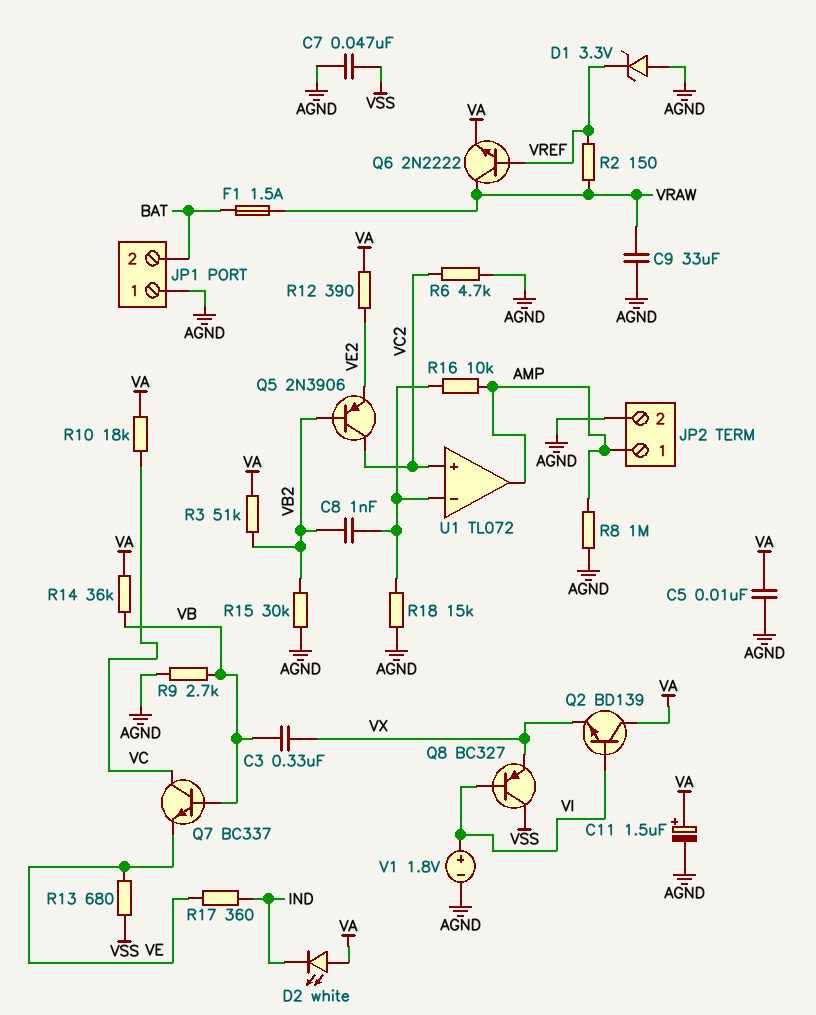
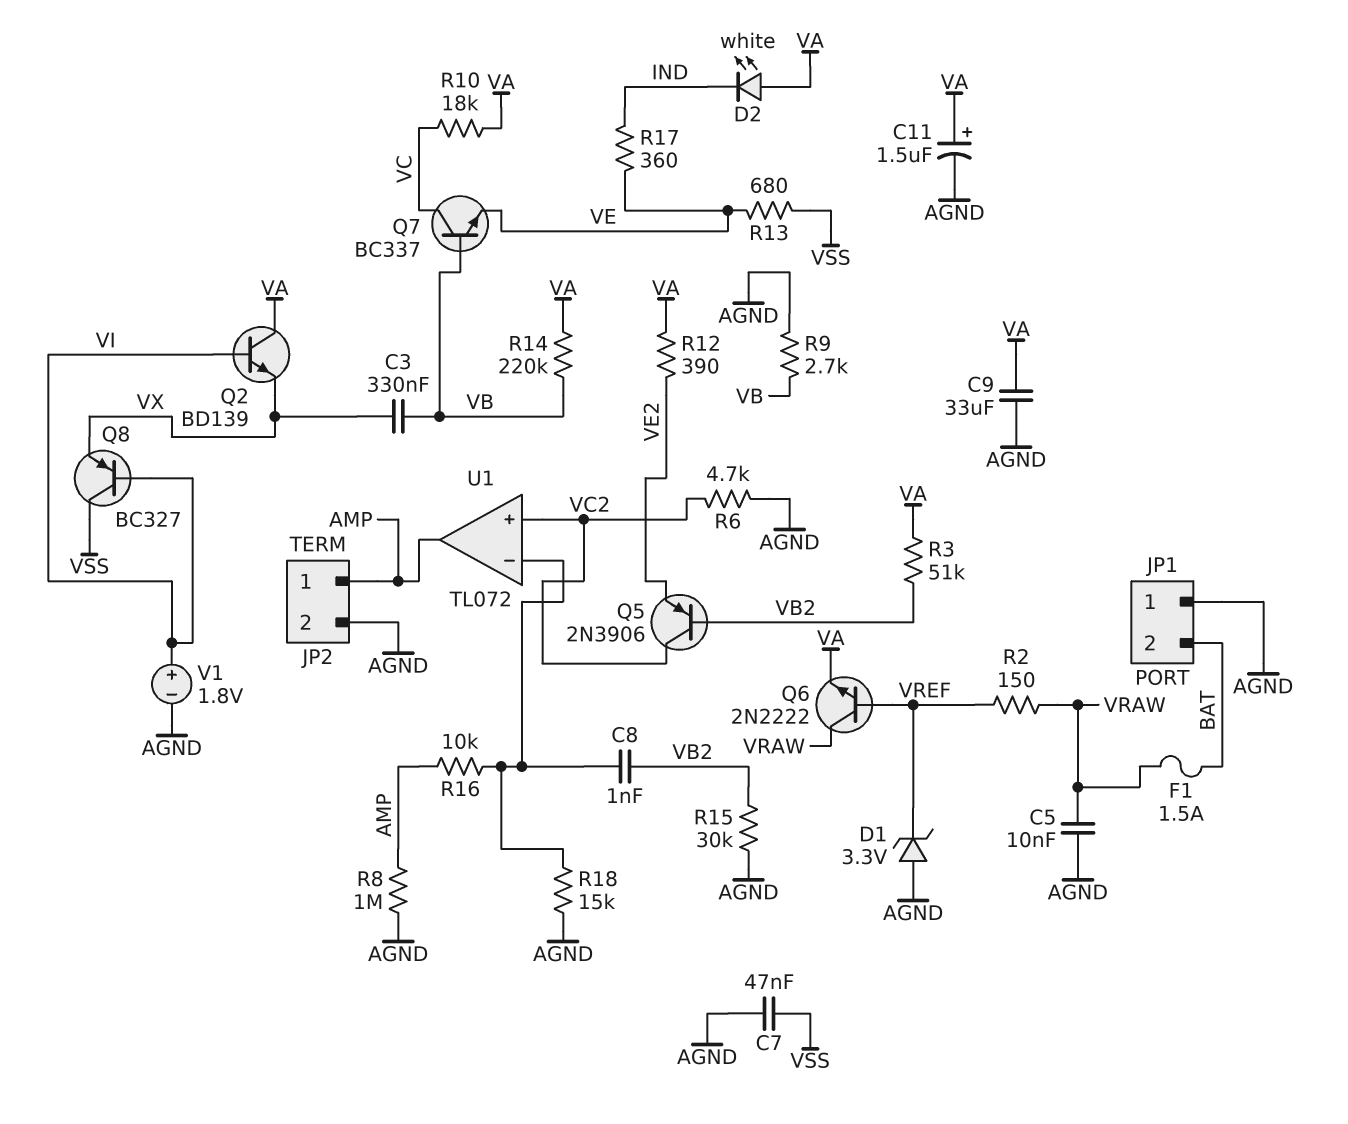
C5: 10nF (AGND, VA) -> 10nF (AGND, VRAW)
C9: 33uF (AGND, VRAW) -> 33uF (AGND, VA)
R14: 36k (VA, VB) -> 220k (VA, VB)

